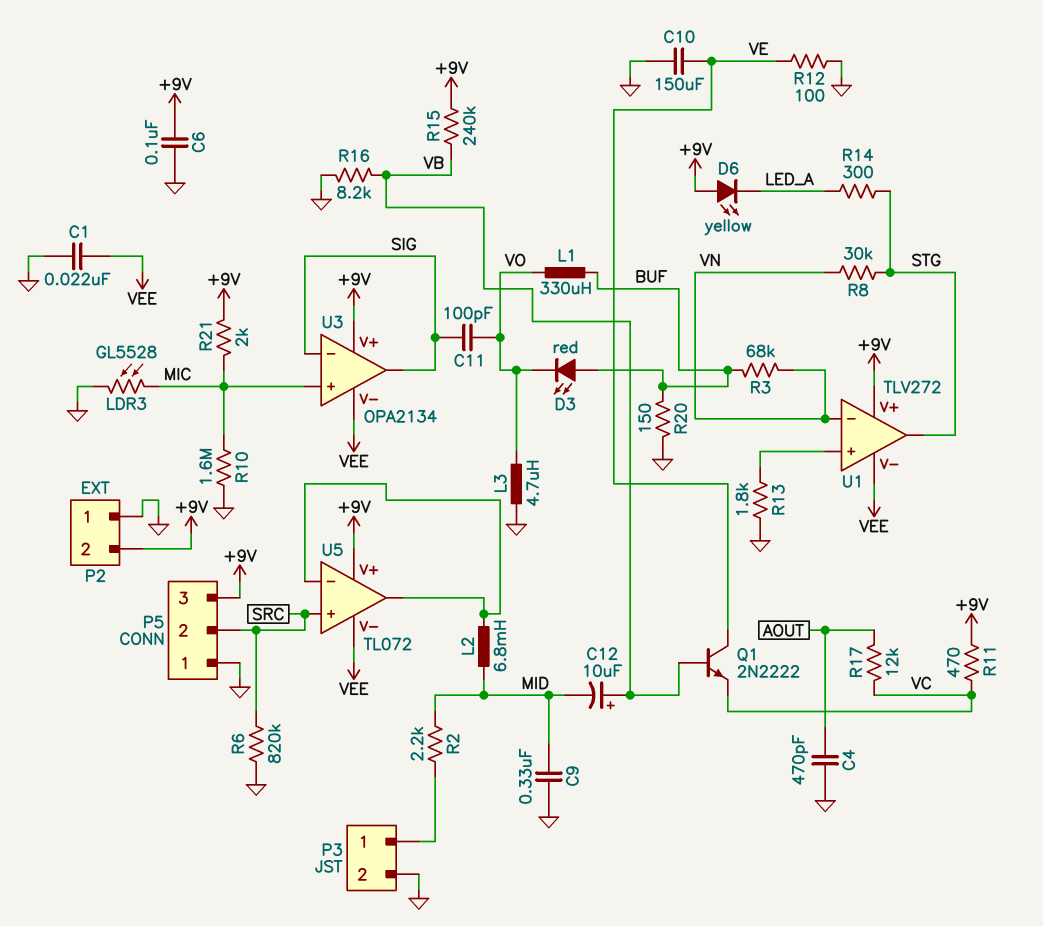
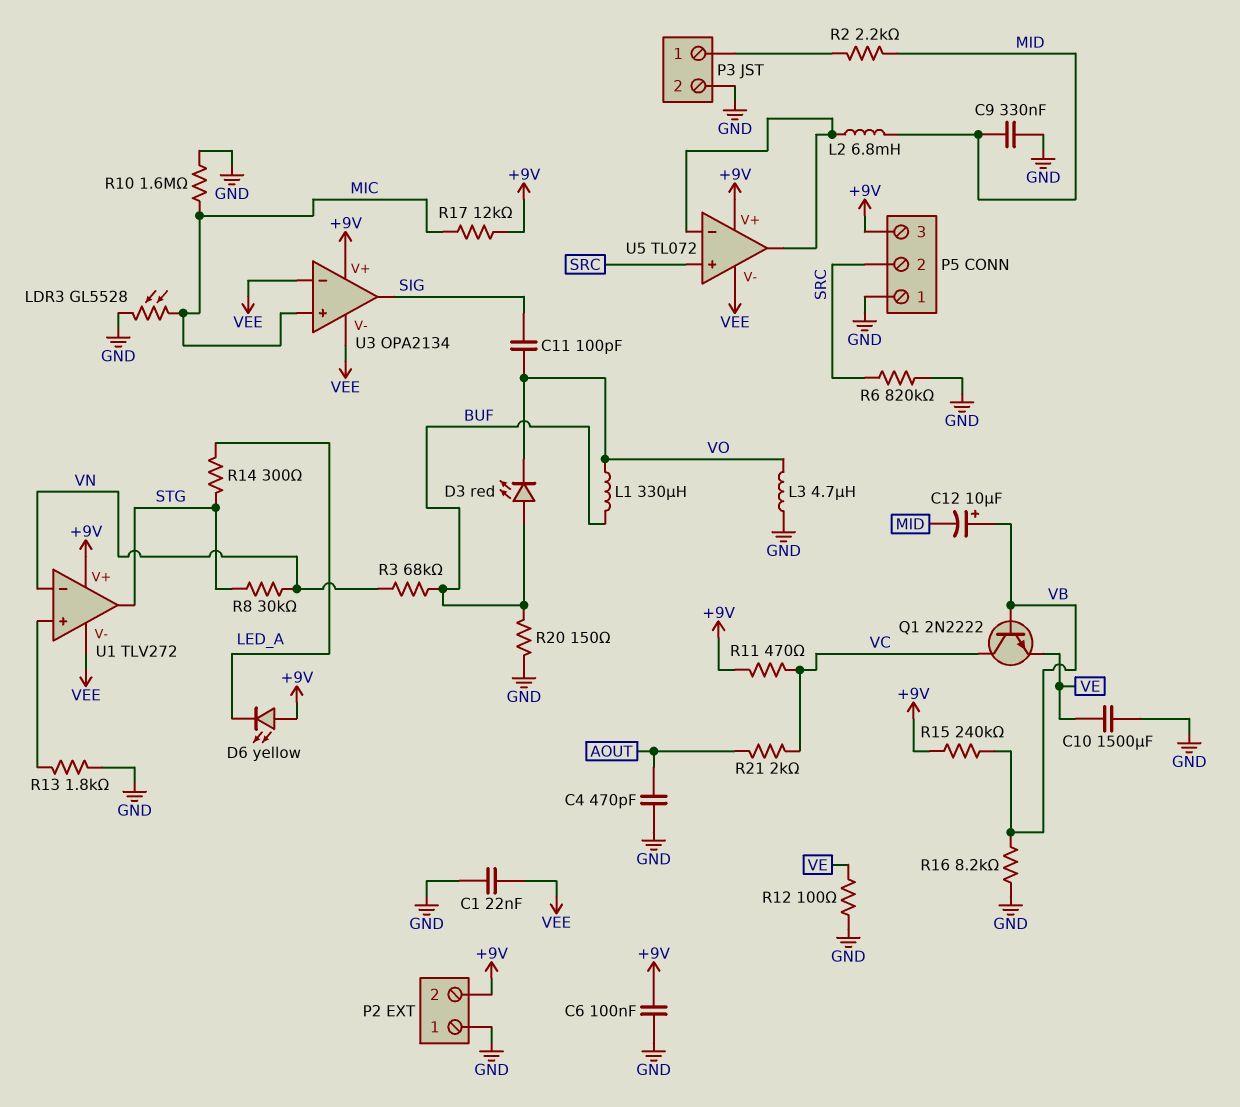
C10: 150uF (GND, VE) -> 1500uF (GND, VE)
Q1: NPN 2N2222 (B VB, C VE, E VC) -> NPN 2N2222 (B VB, C VC, E VE)
R17: 12k (AOUT, VC) -> 12k (+9V, MIC)
R21: 2k (+9V, MIC) -> 2k (AOUT, VC)
U3 pin in-: SIG -> VEE

